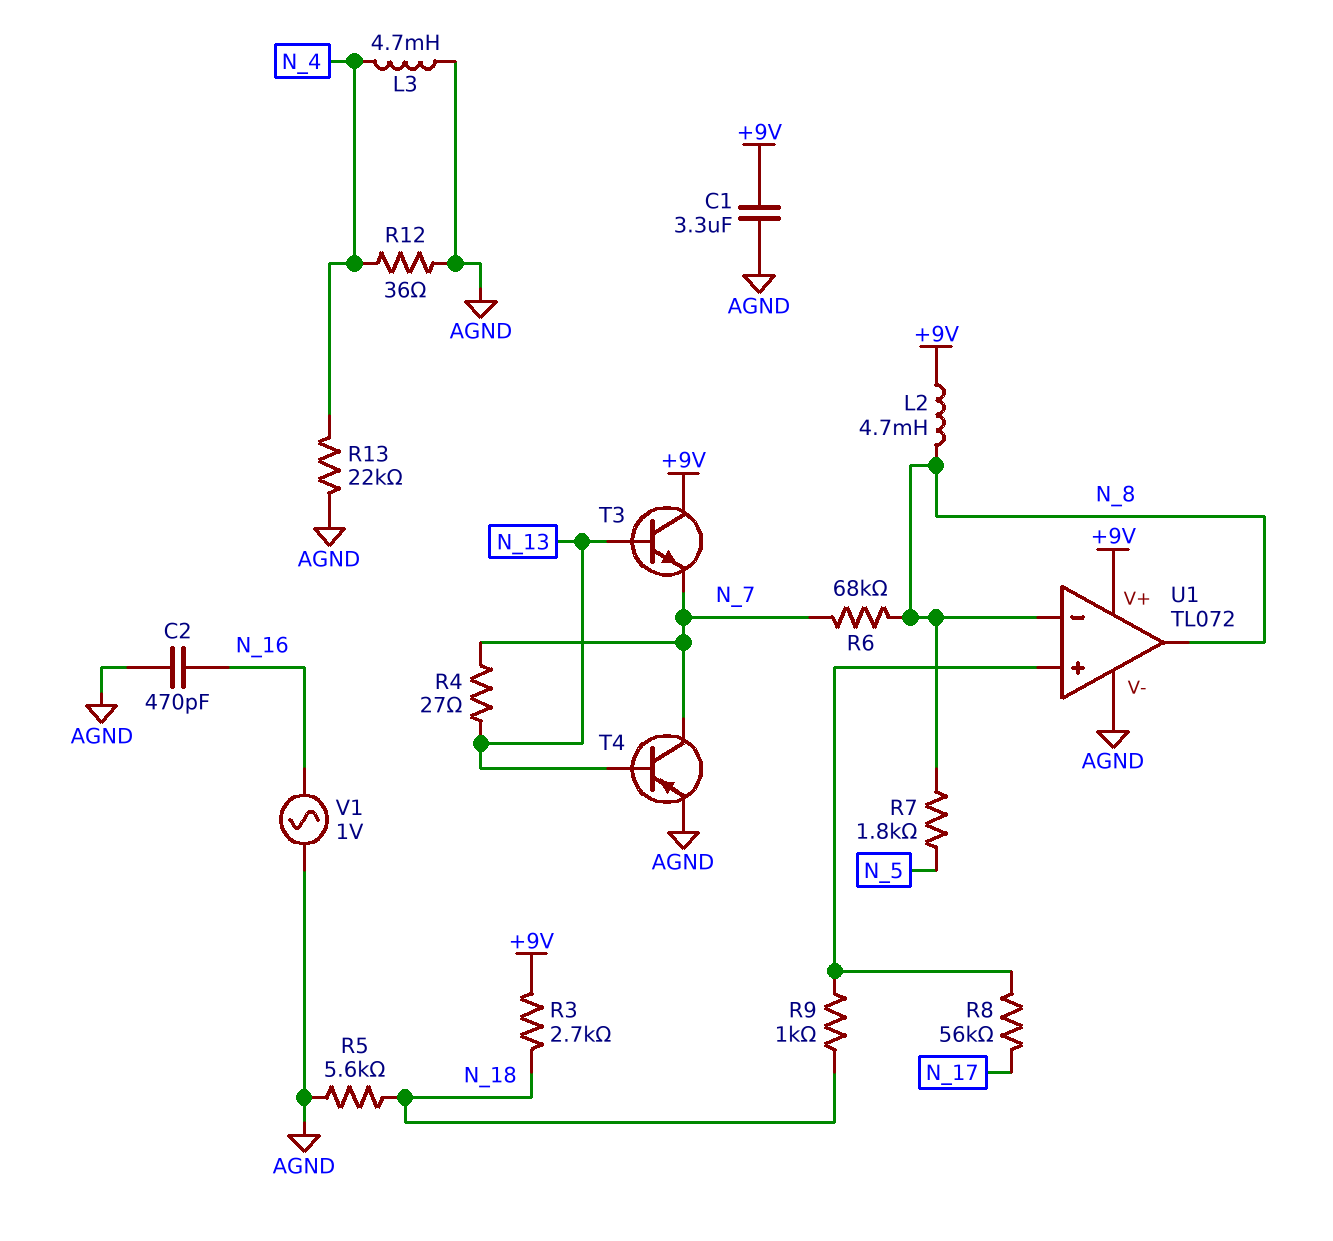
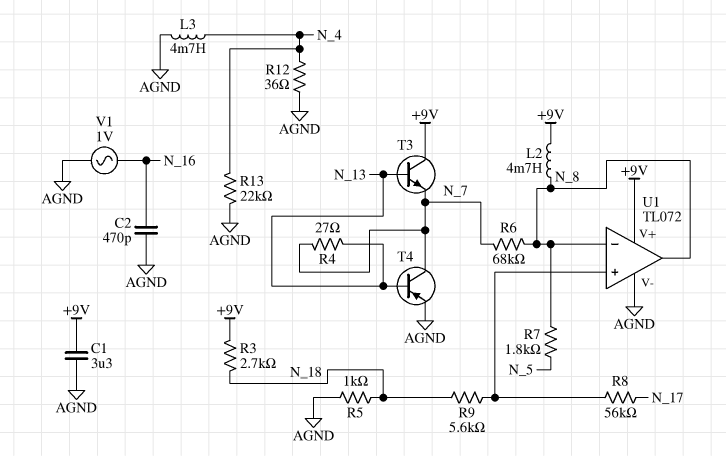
R5: 5.6k (AGND, N_18) -> 1k (AGND, N_18)
R9: 1k (N_18, U1/in+) -> 5.6k (N_18, U1/in+)

